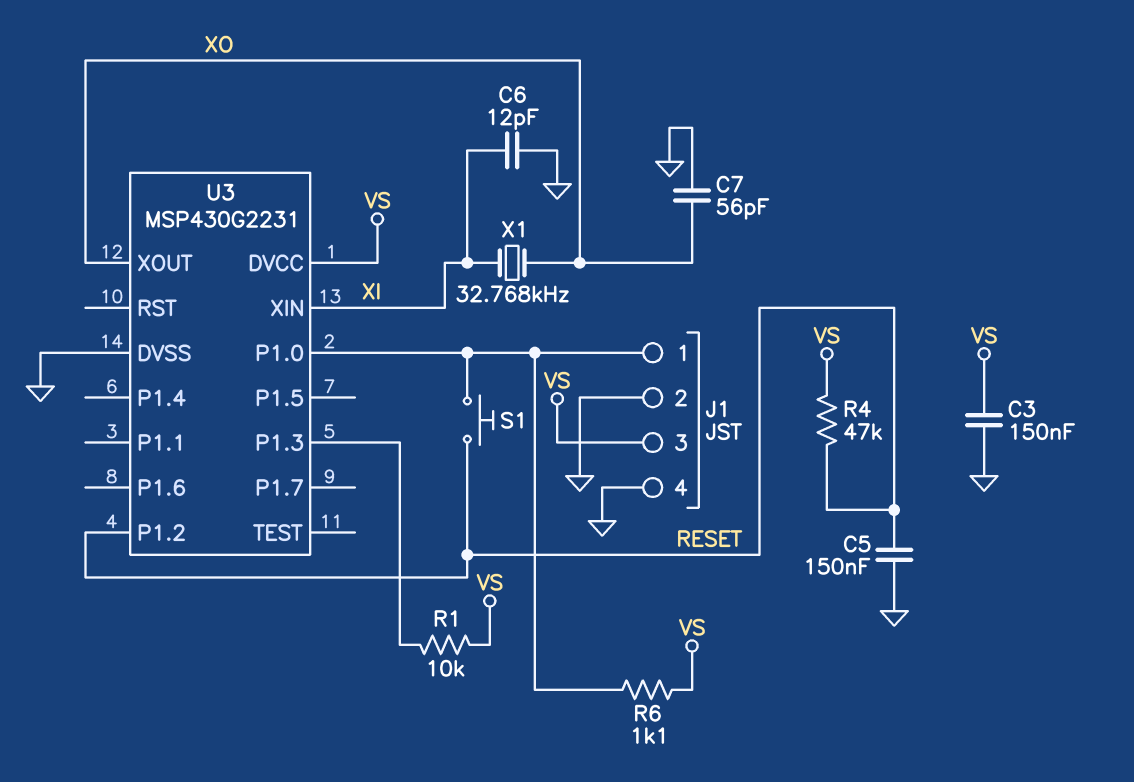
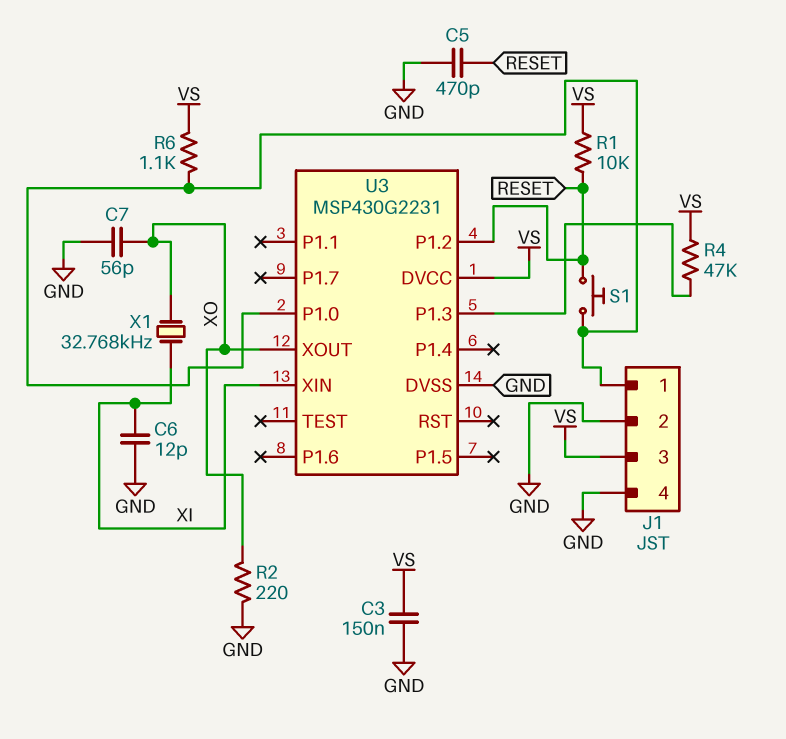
C5: 150nF (GND, RESET) -> 470pF (GND, RESET)
R1: 10k (U3/P1.3, VS) -> 10k (RESET, VS)
R2: none -> 220 (GND, XO)
R4: 47k (RESET, VS) -> 47k (U3/P1.3, VS)

